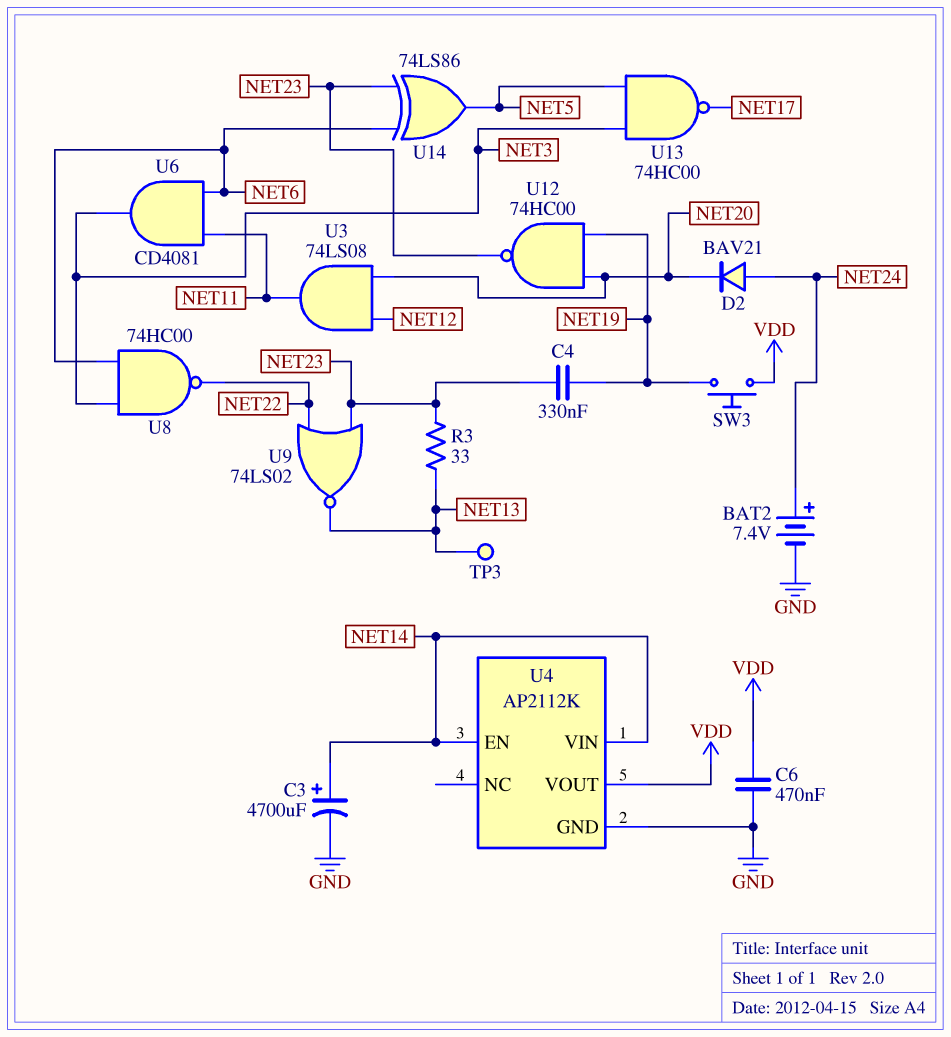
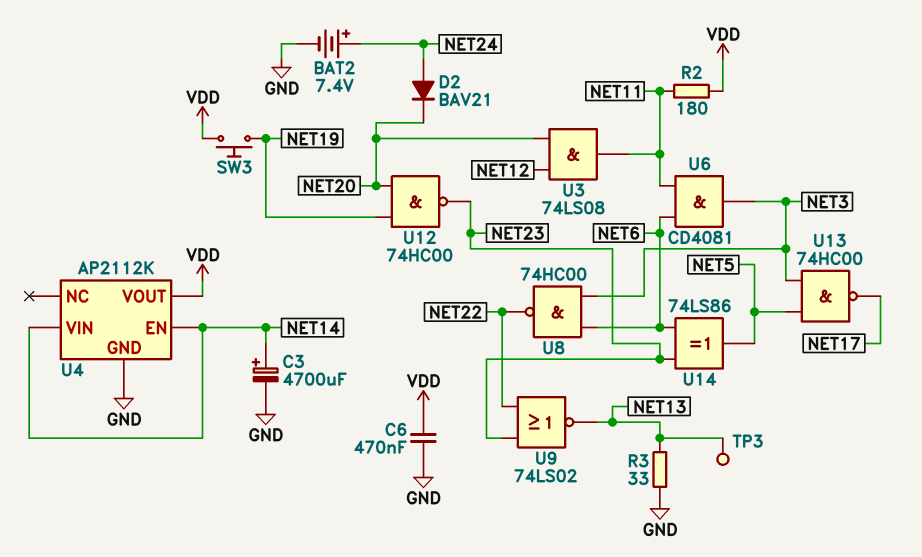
C4: 330nF (NET19, NET23) -> none
R2: none -> 180 (NET11, VDD)
R3: 33 (NET13, NET23) -> 33 (GND, NET13)

